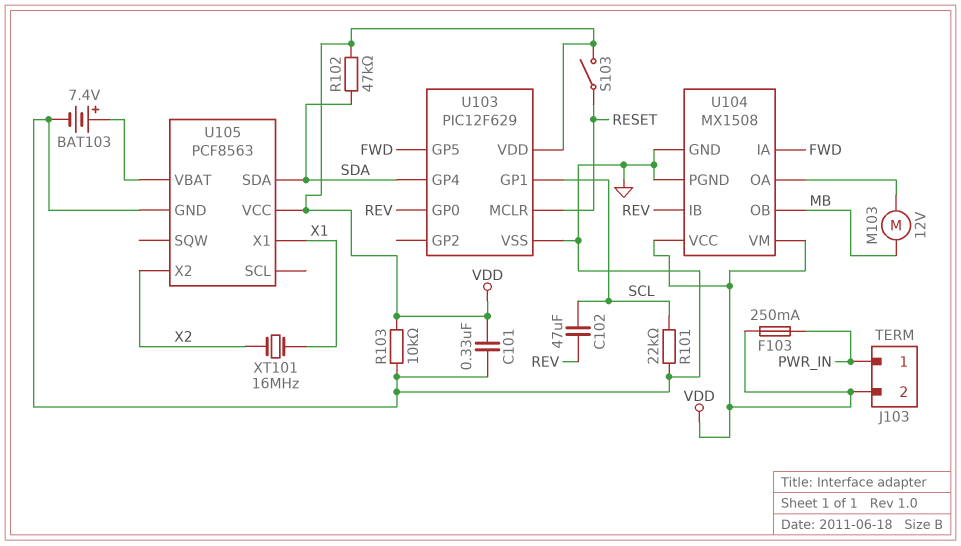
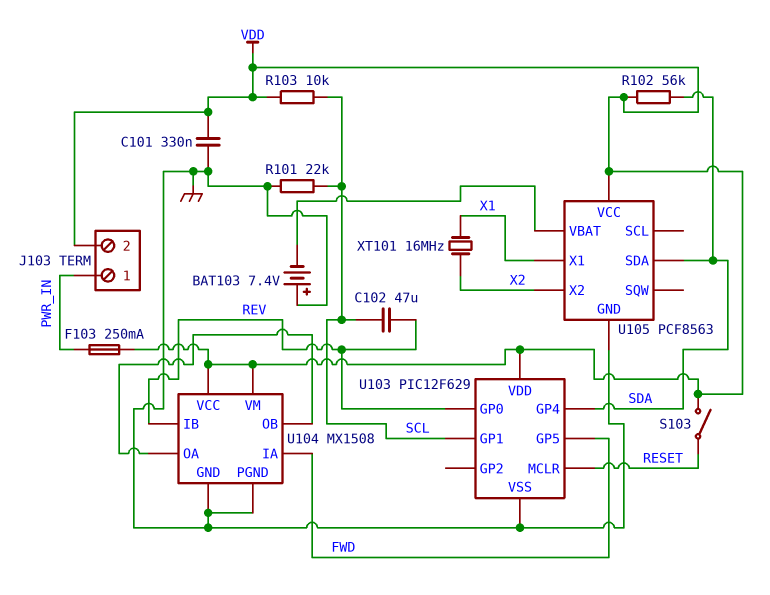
BAT103: 7.4V (plus U105/VBAT, minus GND) -> 7.4V (plus GND, minus U105/VBAT)
M103: motor 12V (MB, U104/OA) -> none
R102: 47k (SDA, VDD) -> 56k (SDA, VDD)
R103: 10k (GND, VDD) -> 10k (SCL, VDD)
U104 pin OB: MB -> U104/OA

